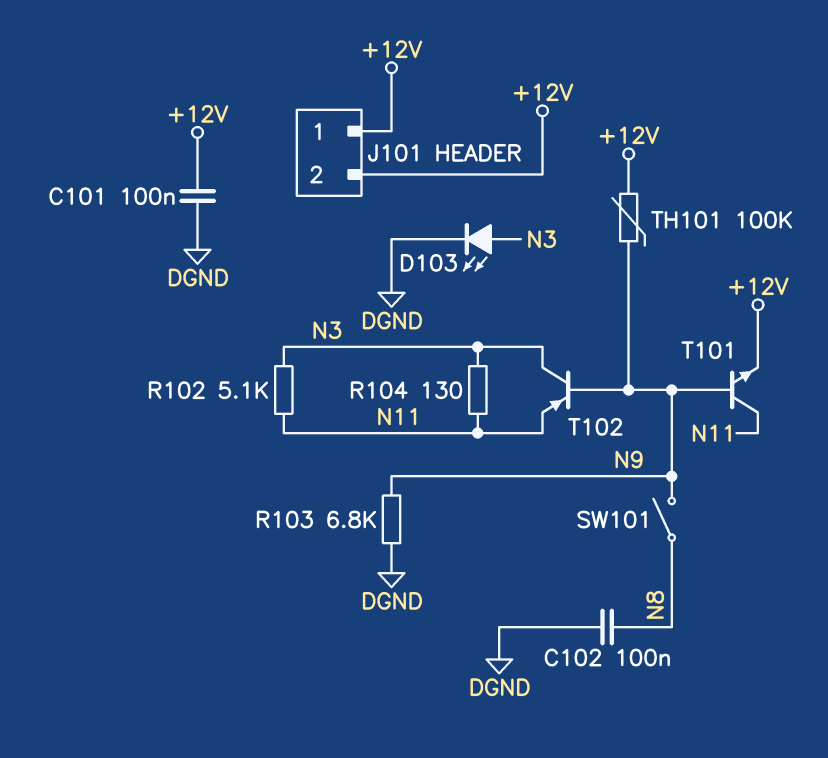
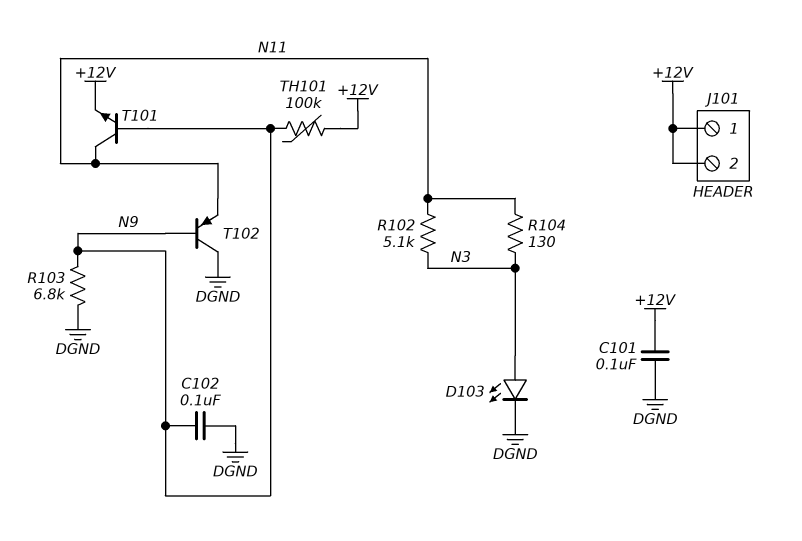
C102: 100nF (DGND, N8) -> 100nF (DGND, N9)
SW101: switch (N8, N9) -> none
T102: PNP (B N9, C N3, E N11) -> PNP (B N9, C DGND, E N11)

